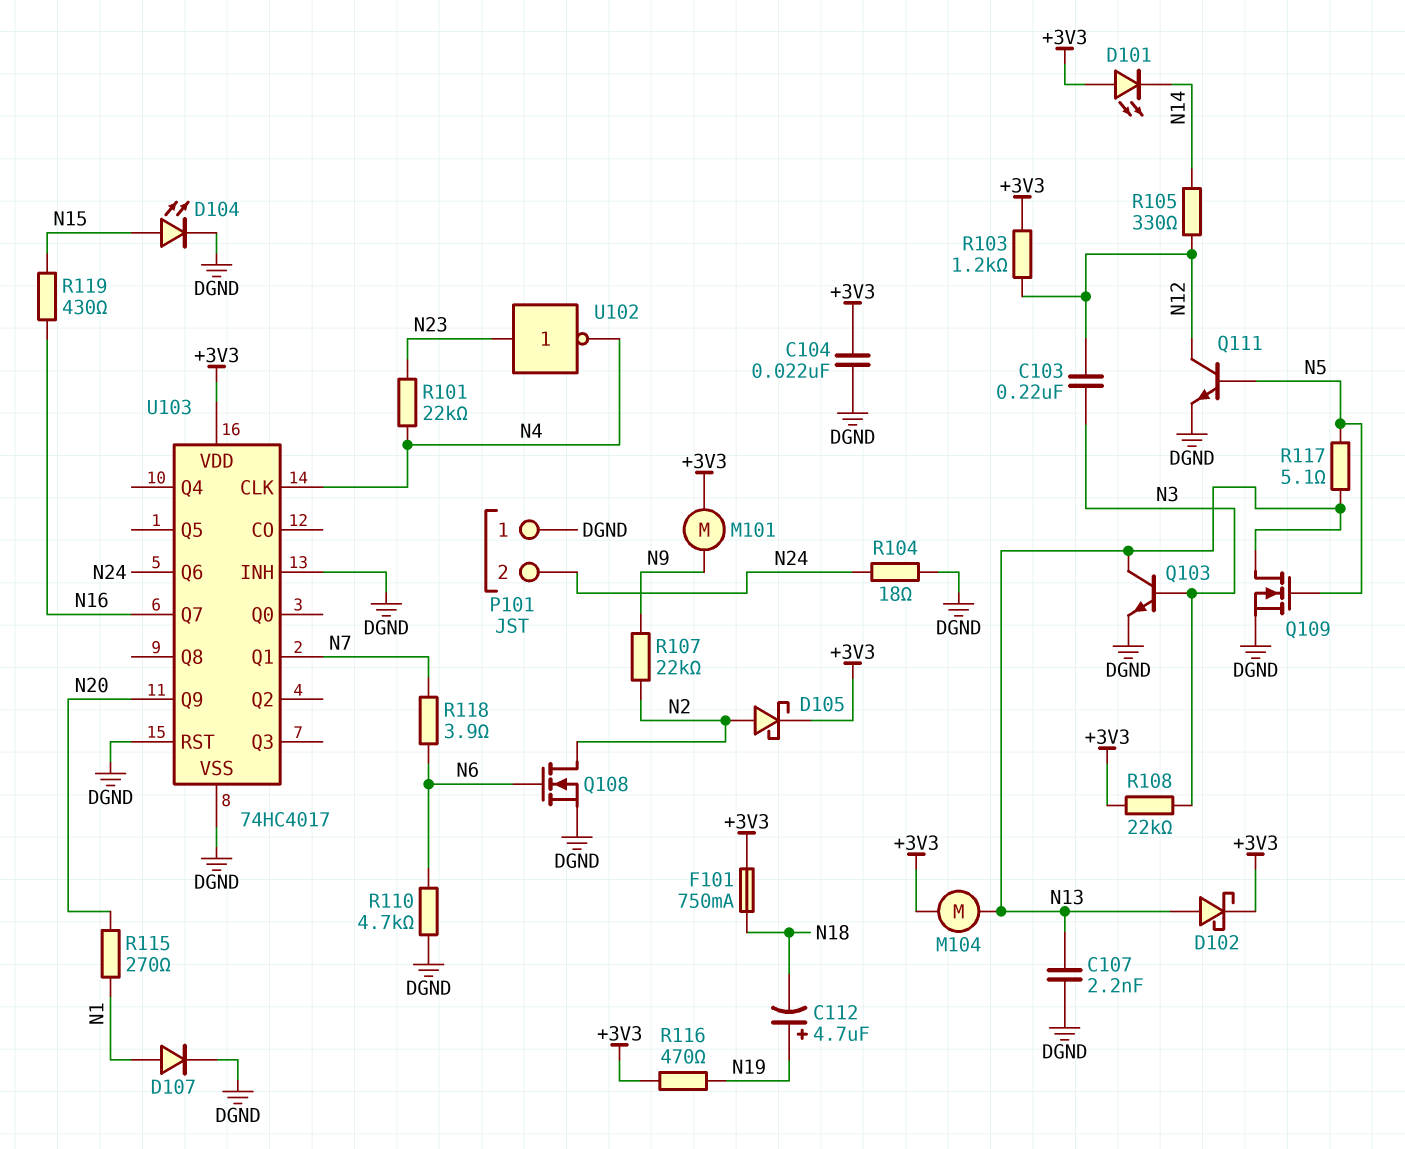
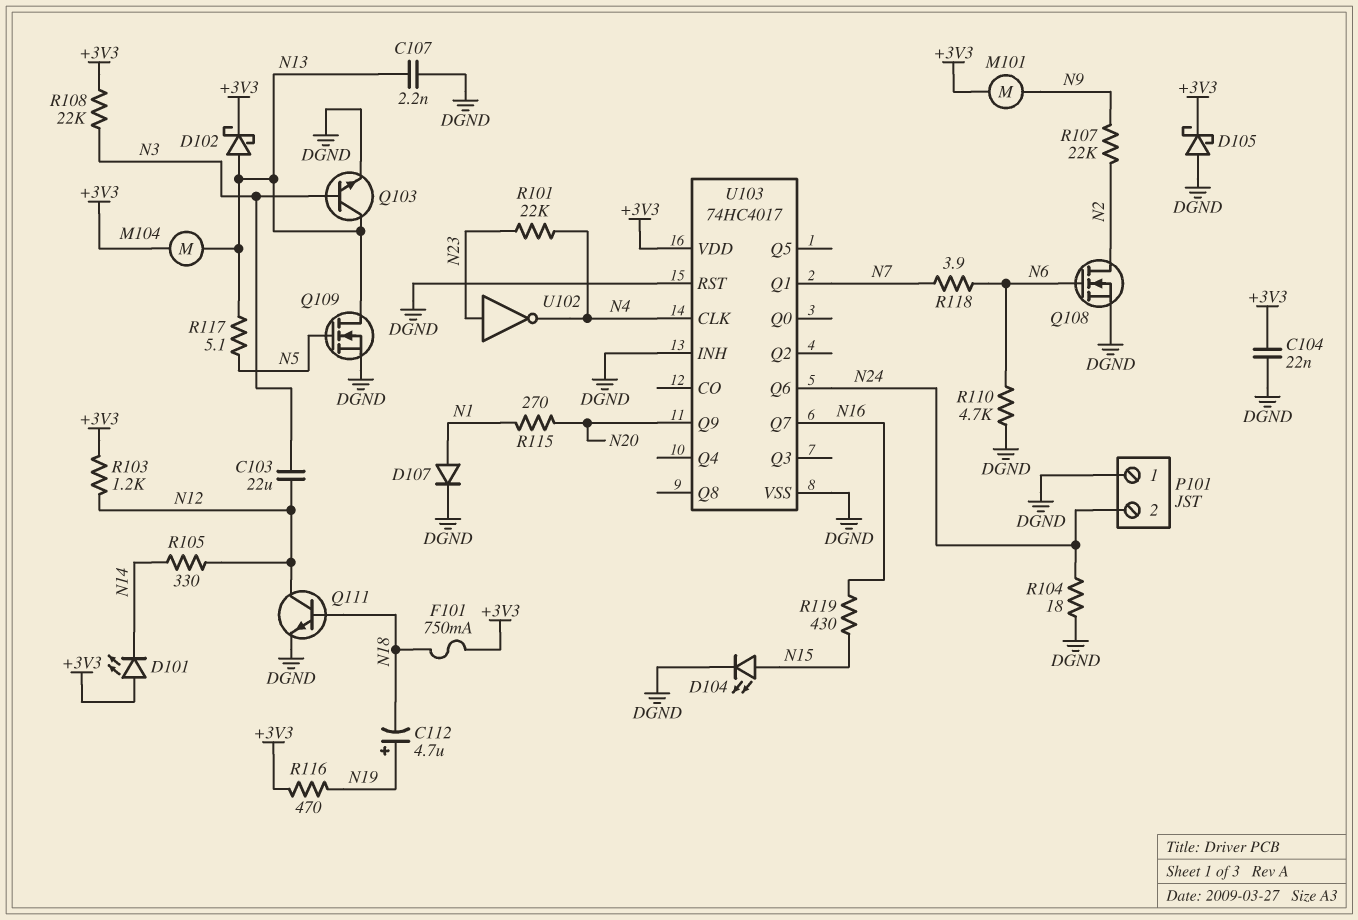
C103: 220nF (N3, N12) -> 22uF (N3, N12)
D105: schottky (A N2, K +3V3) -> schottky (A DGND, K +3V3)
Q111: NPN (B N5, C N12, E DGND) -> NPN (B N18, C N12, E DGND)

